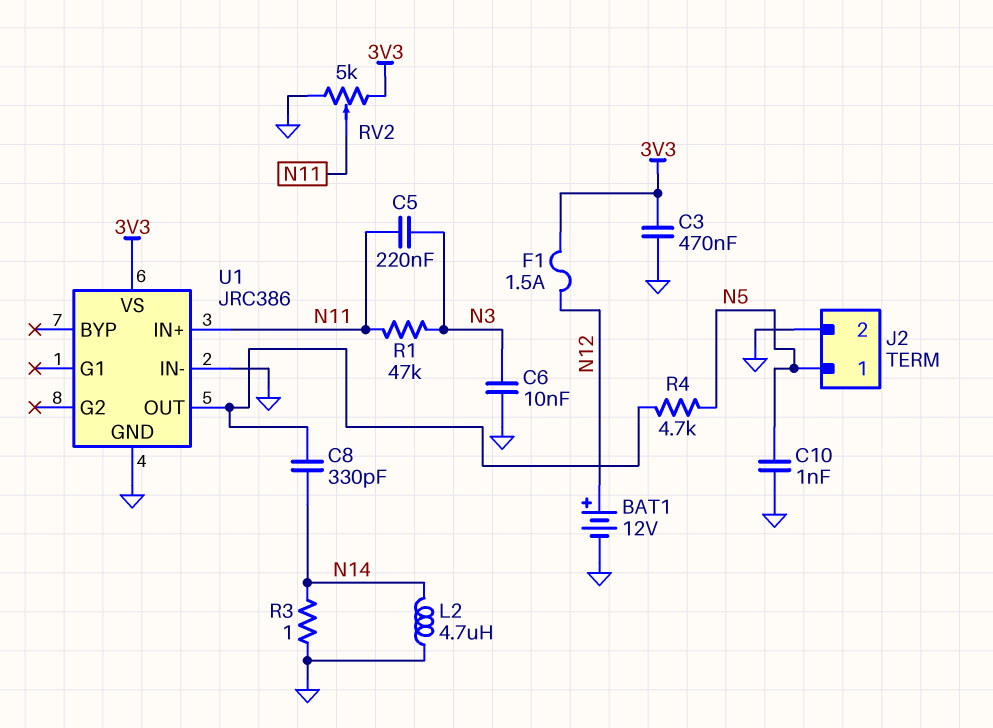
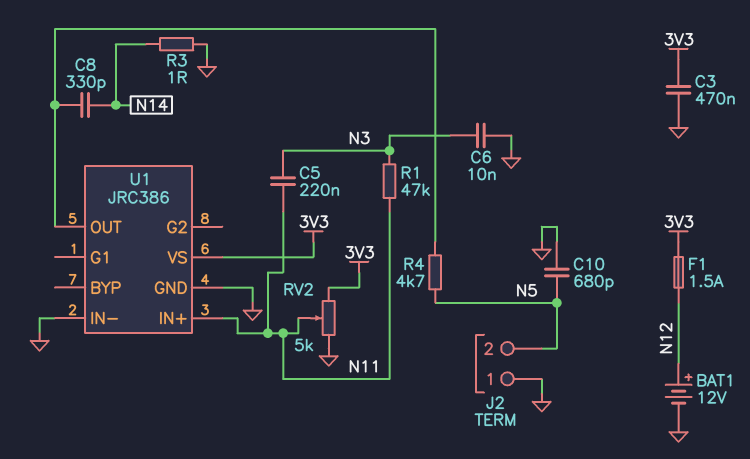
C10: 1nF (GND, N5) -> 680pF (GND, N5)
J2 pin 1: N5 -> GND
J2 pin 2: GND -> N5
L2: 4.7uH (GND, N14) -> none

